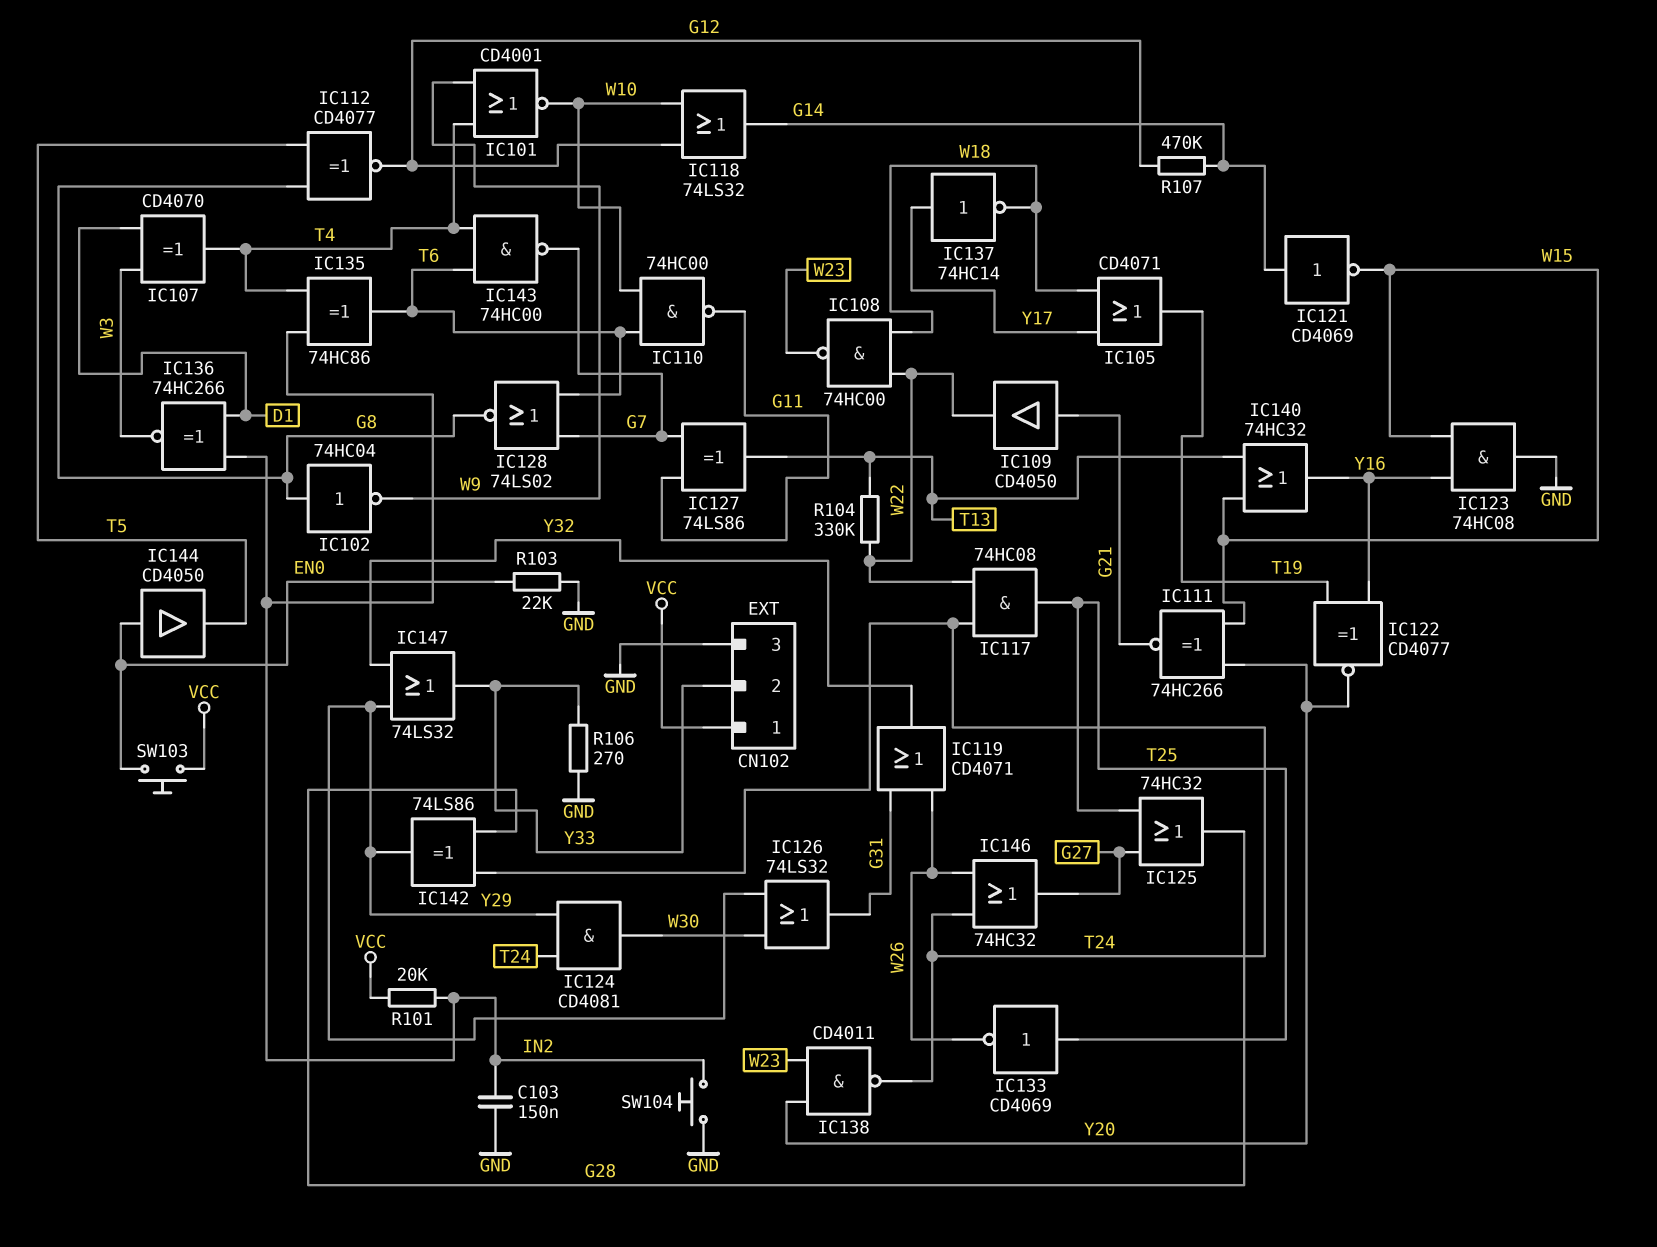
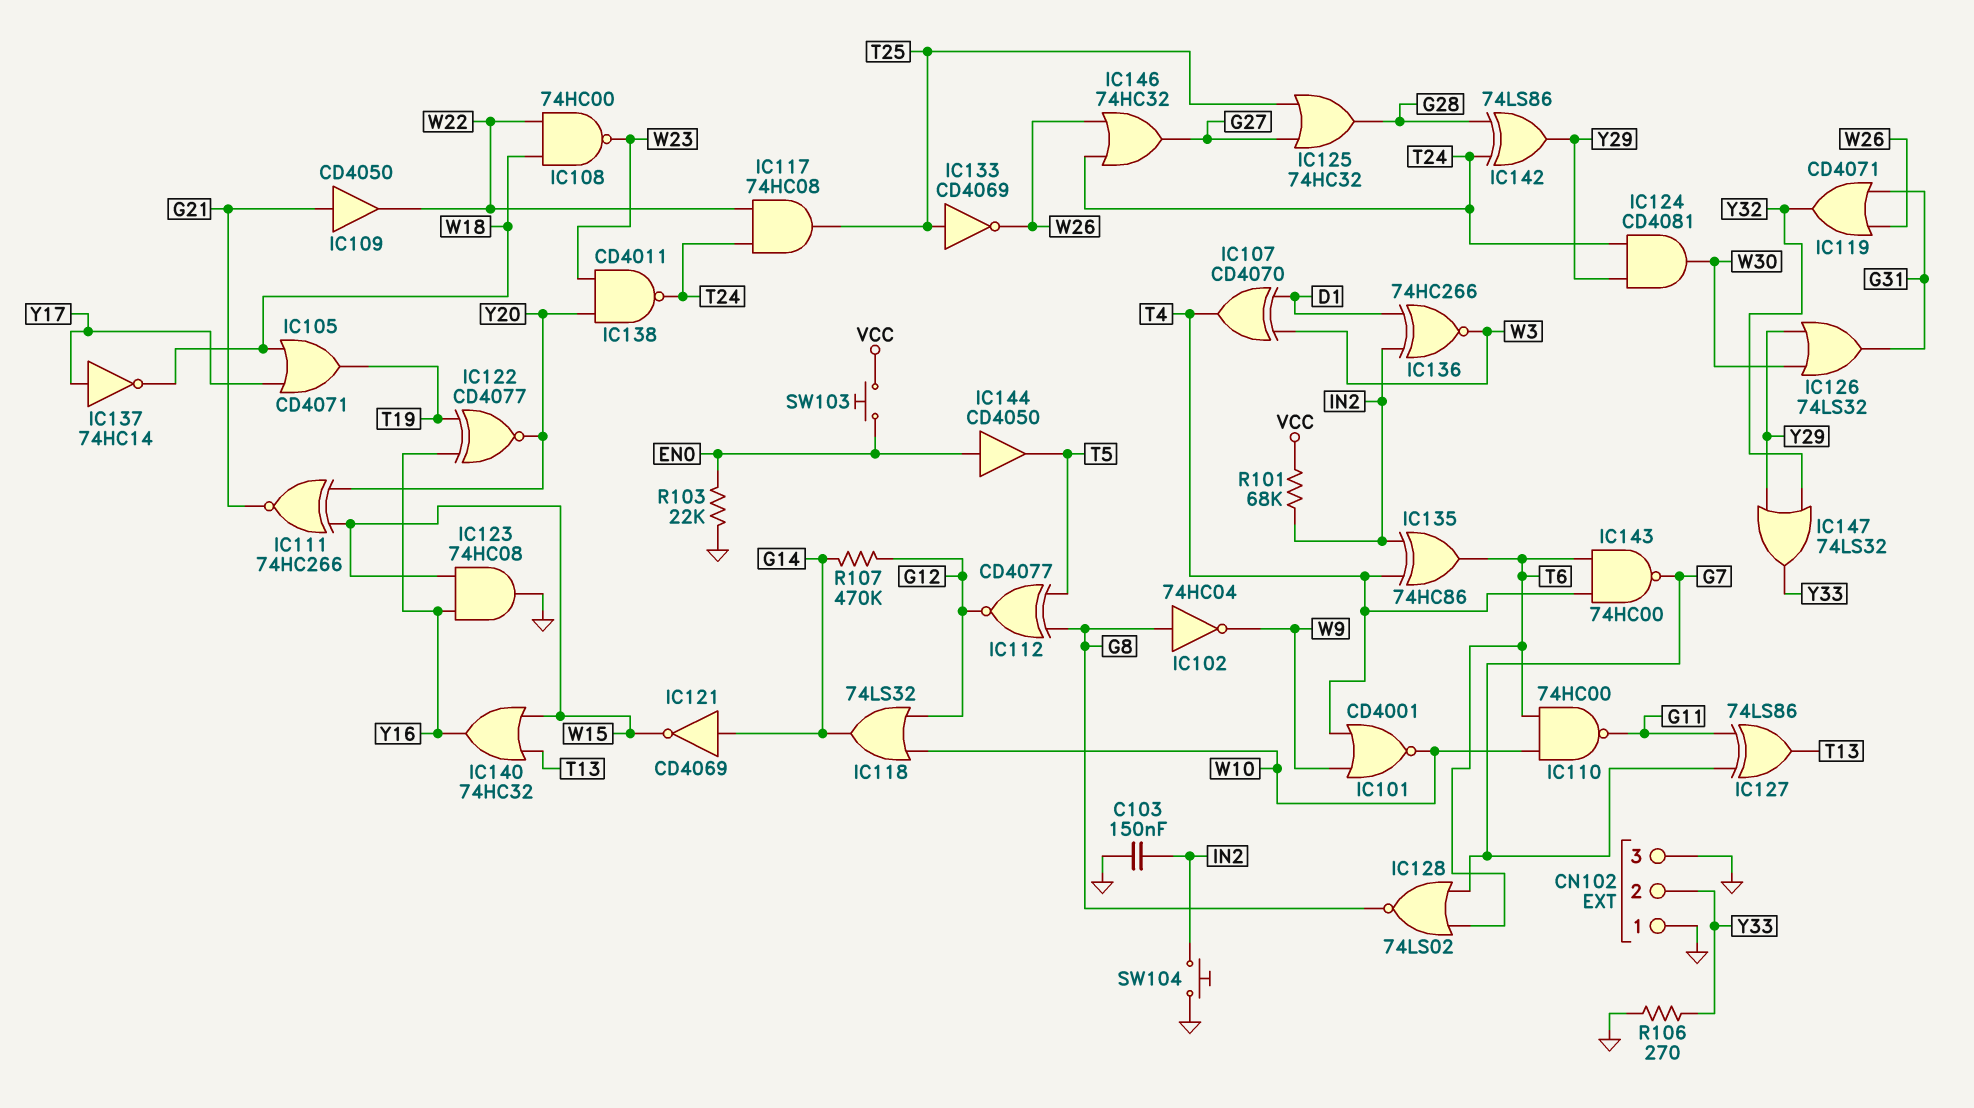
CN102 pin 1: VCC -> GND
R101: 20k (IN2, VCC) -> 68k (IN2, VCC)
R104: 330k (T13, W22) -> none

